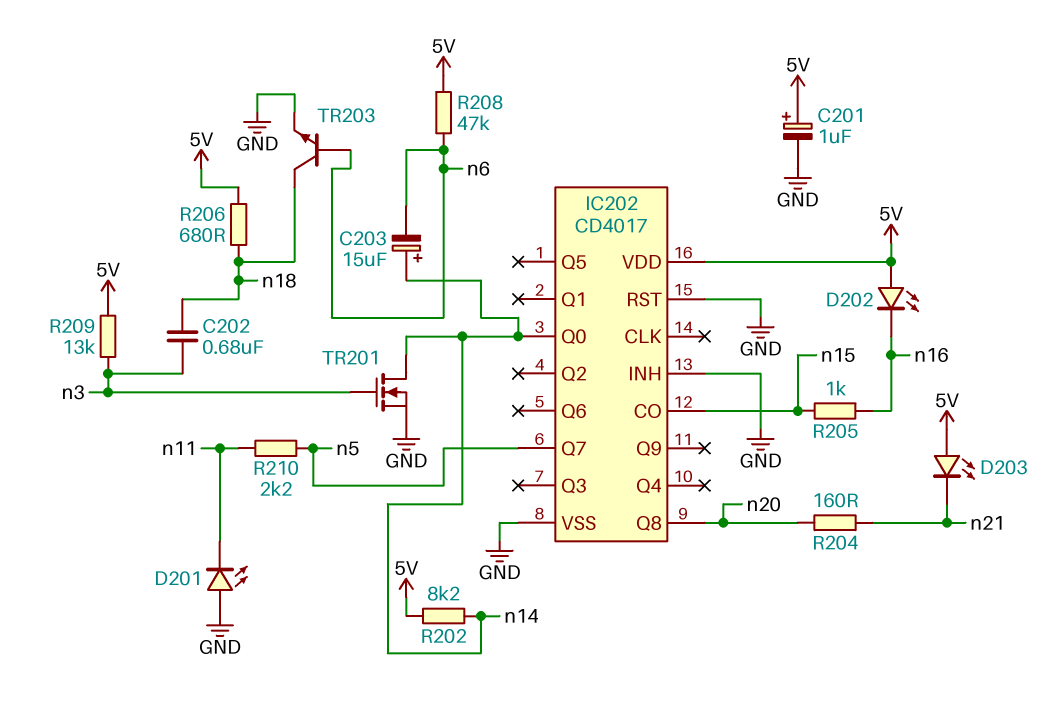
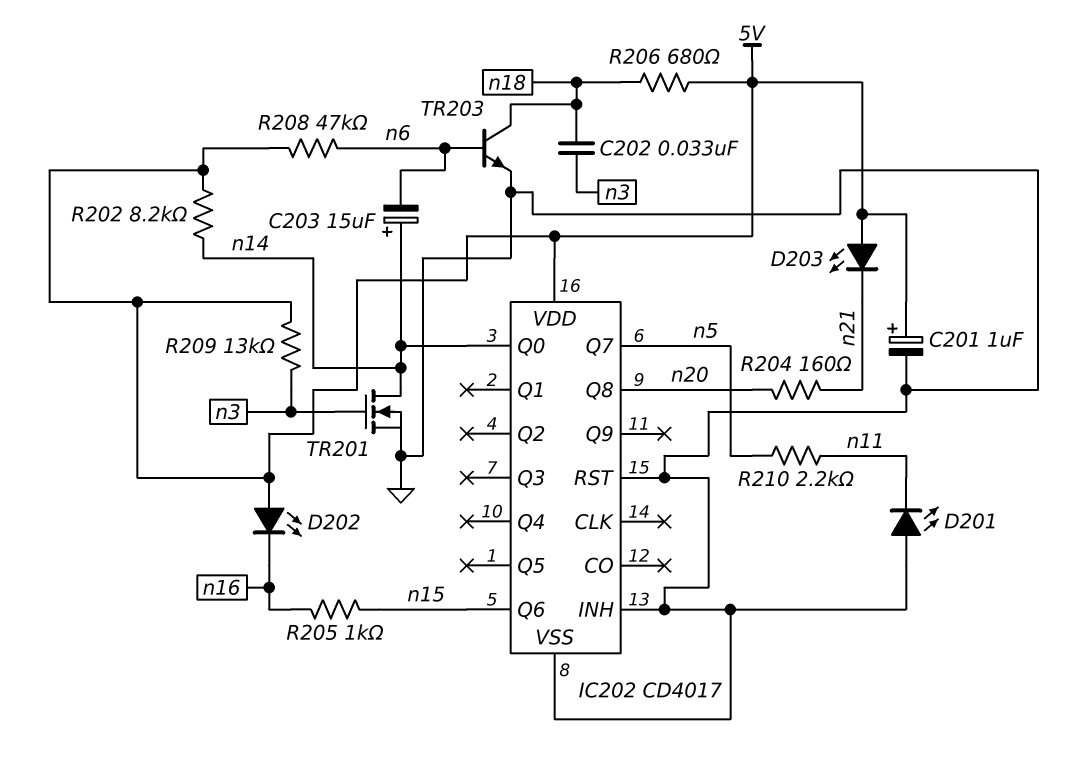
C202: 680nF (n3, n18) -> 33nF (n3, n18)
IC202 pin CO: n15 -> none
IC202 pin Q6: none -> n15

